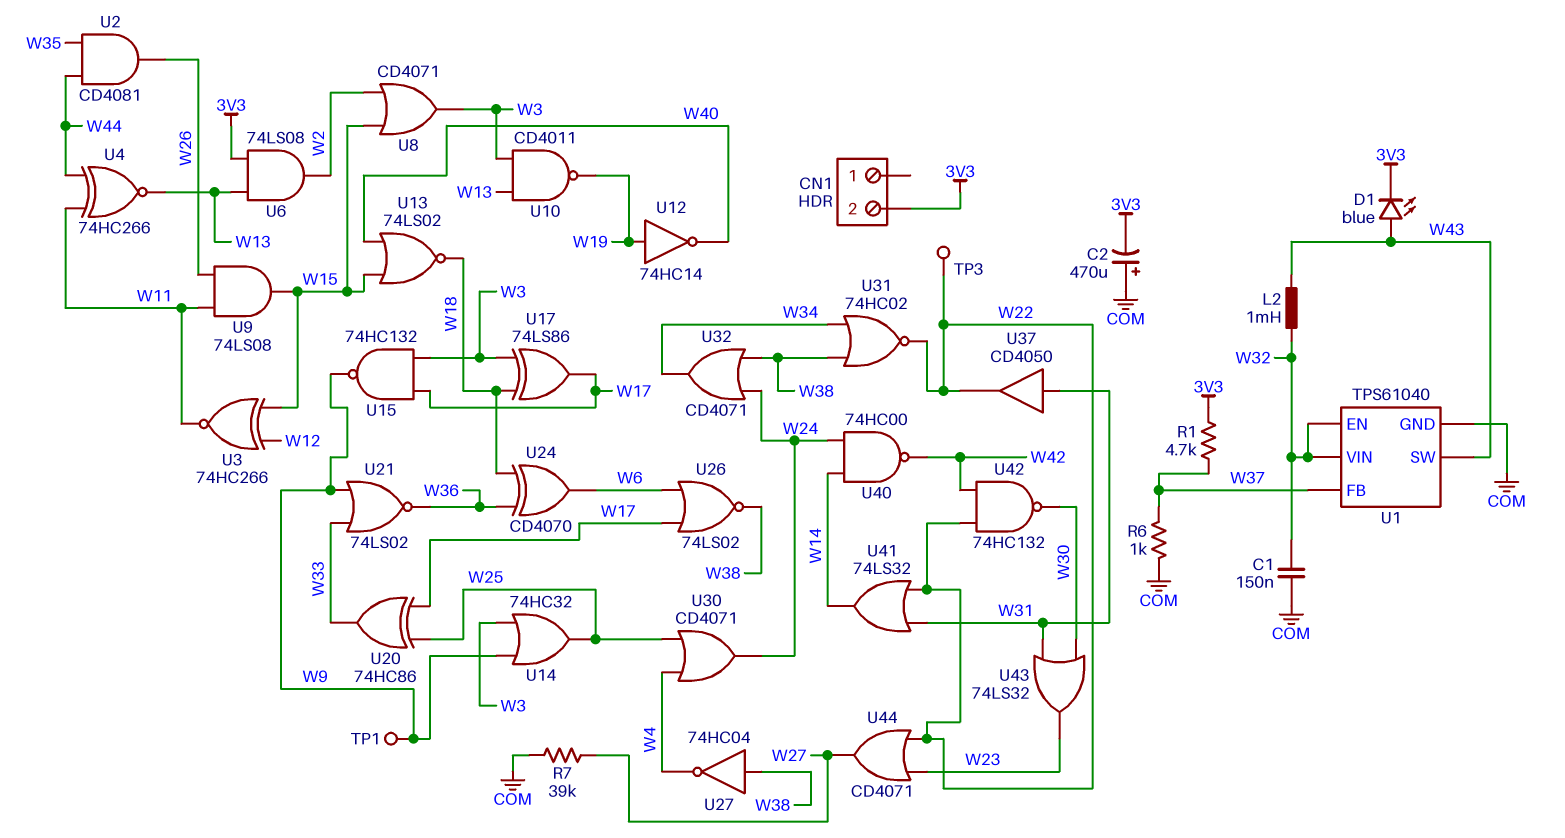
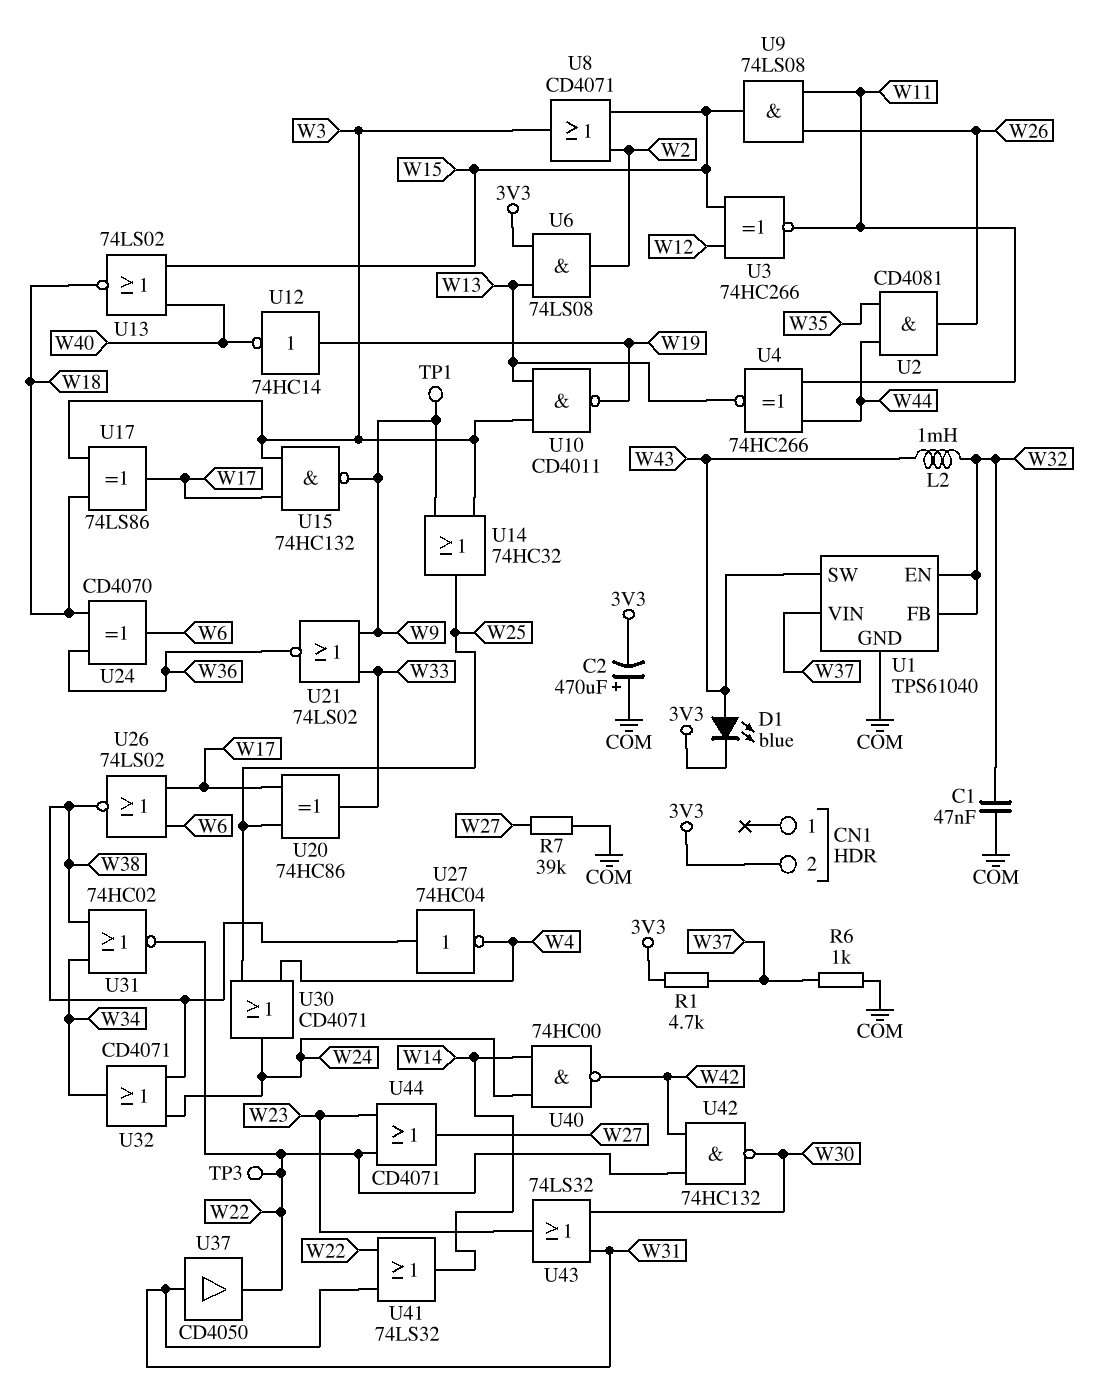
C1: 150nF (COM, W32) -> 47nF (COM, W32)
U1 pin FB: W37 -> W32
U1 pin VIN: W32 -> W37

